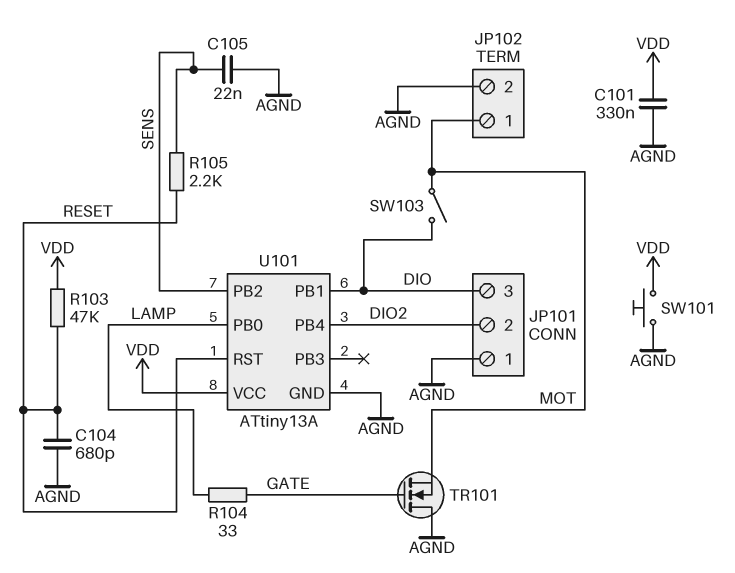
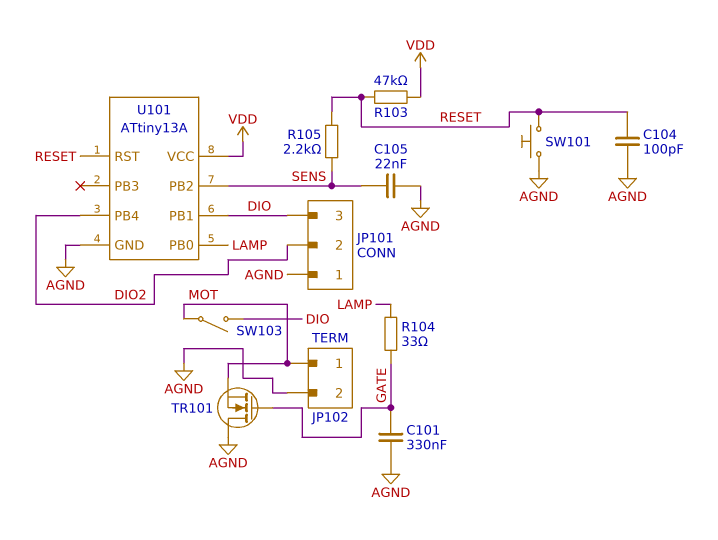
C101: 330nF (AGND, VDD) -> 330nF (AGND, GATE)
C104: 680pF (AGND, RESET) -> 100pF (AGND, RESET)
SW101: button (AGND, VDD) -> button (AGND, RESET)

